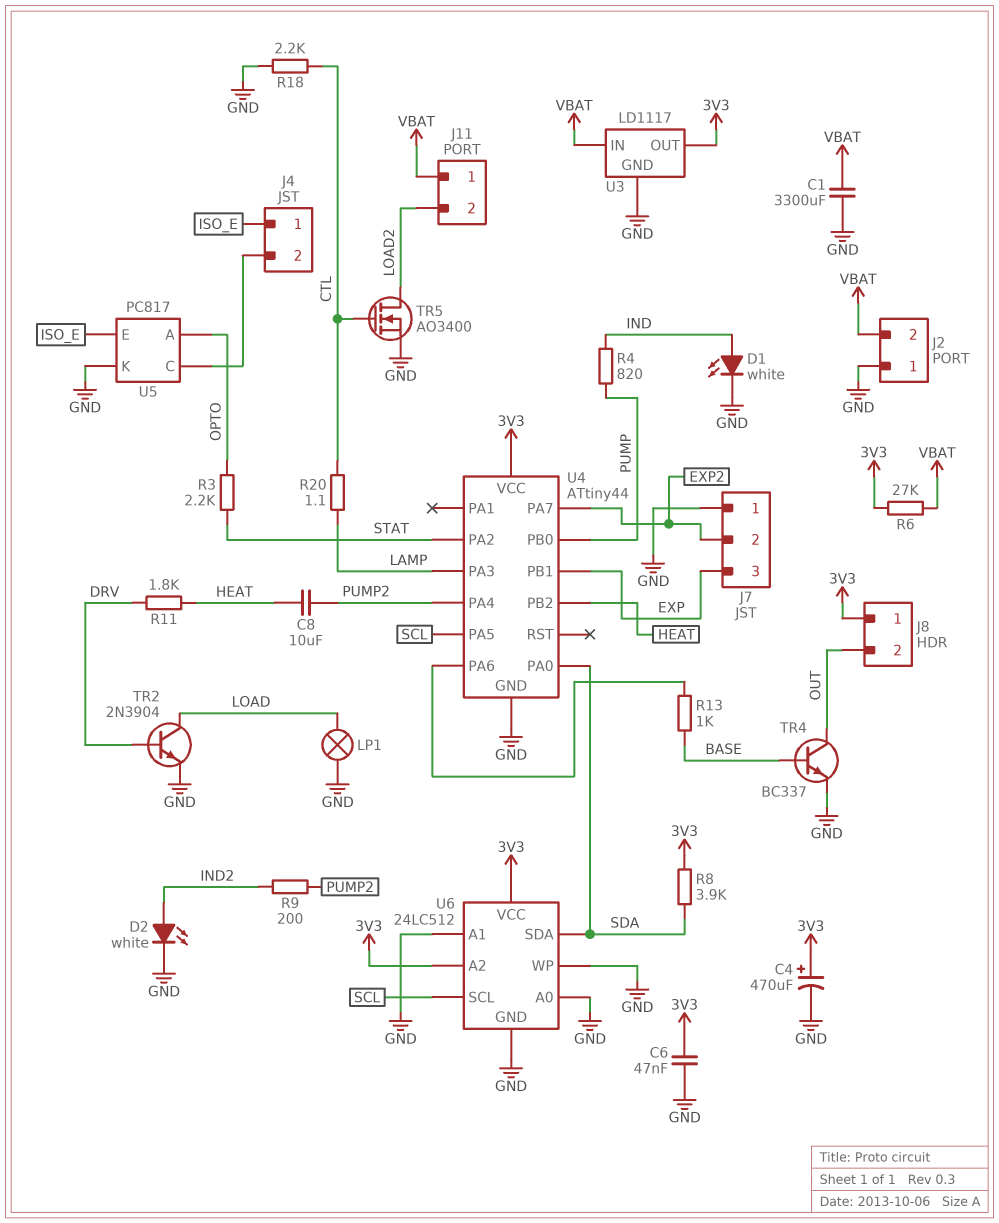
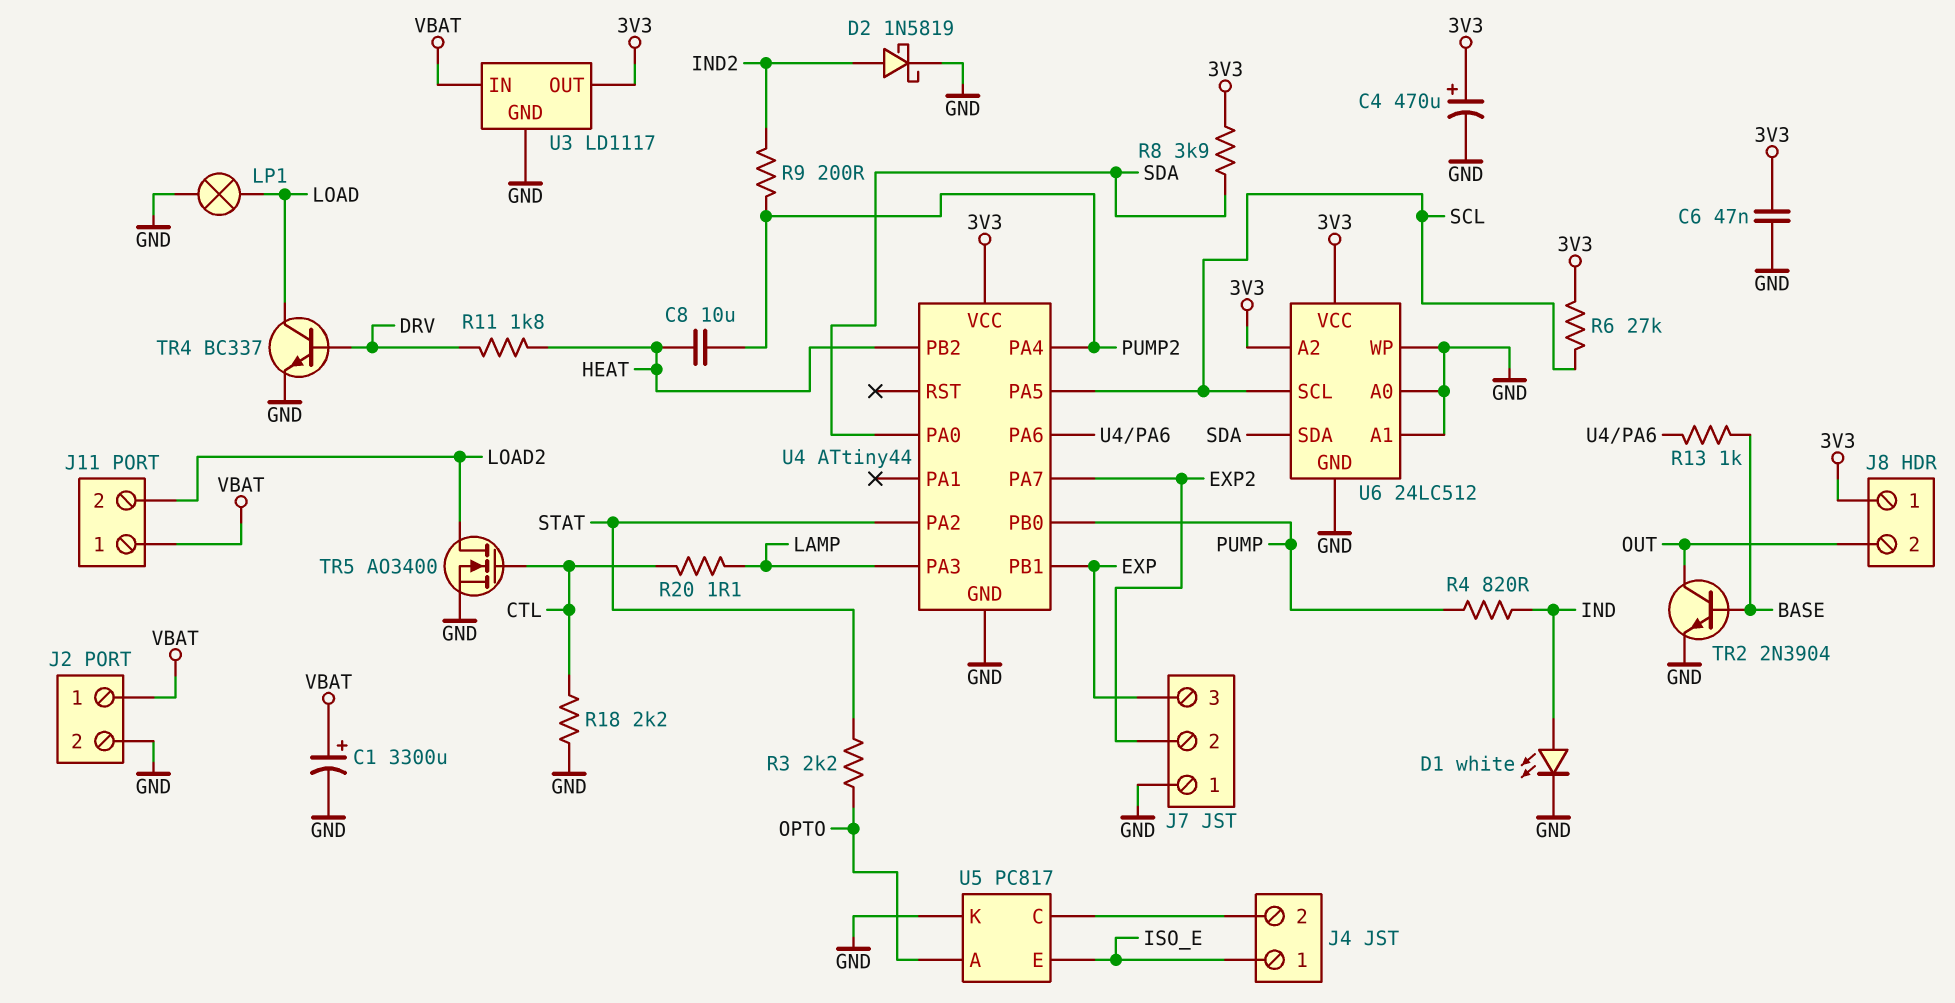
C1: 3300uF (GND, VBAT) -> 3300uF (plus VBAT, minus GND)
D2: LED white (A IND2, K GND) -> schottky 1N5819 (A IND2, K GND)
J2 pin 1: GND -> VBAT
J2 pin 2: VBAT -> GND
R6: 27k (3V3, VBAT) -> 27k (3V3, SCL)
TR2: NPN 2N3904 (B DRV, C LOAD, E GND) -> NPN 2N3904 (B BASE, C OUT, E GND)
TR4: NPN BC337 (B BASE, C OUT, E GND) -> NPN BC337 (B DRV, C LOAD, E GND)

